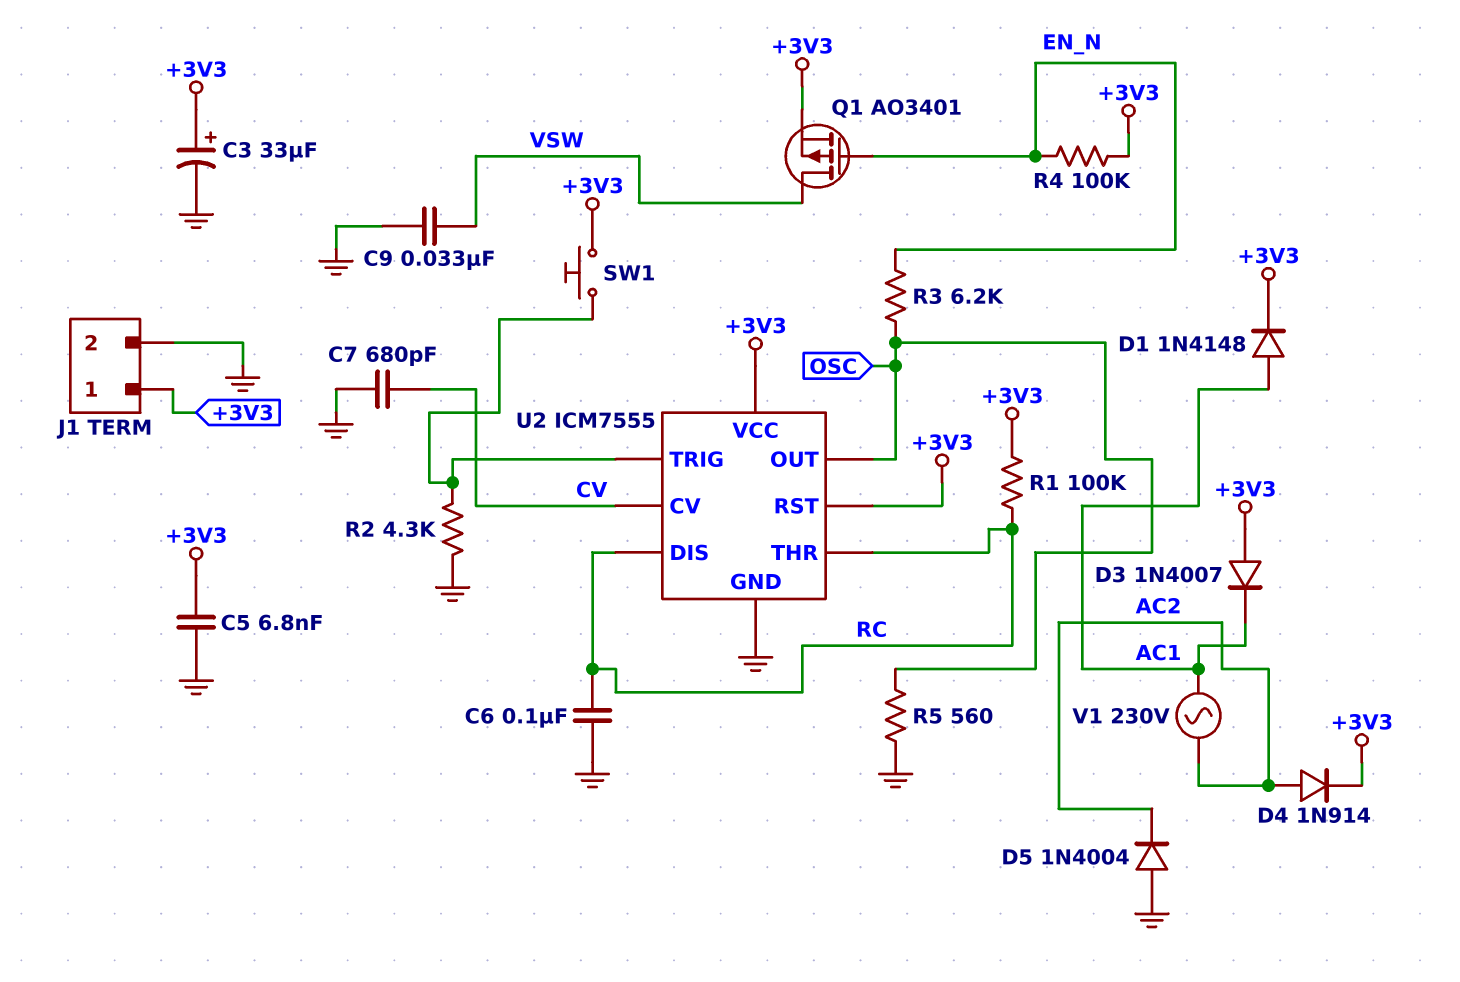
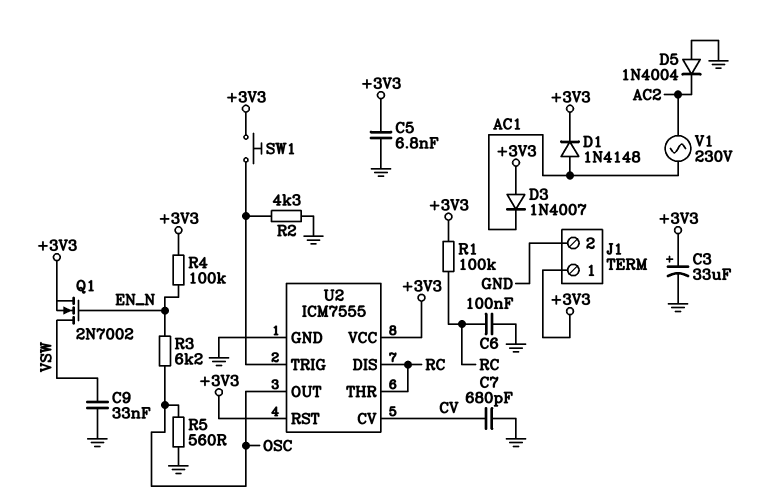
D4: diode 1N914 (A AC2, K +3V3) -> none
Q1: PMOS AO3401 (G EN_N, D VSW, S +3V3) -> NMOS 2N7002 (G EN_N, D VSW, S +3V3)

